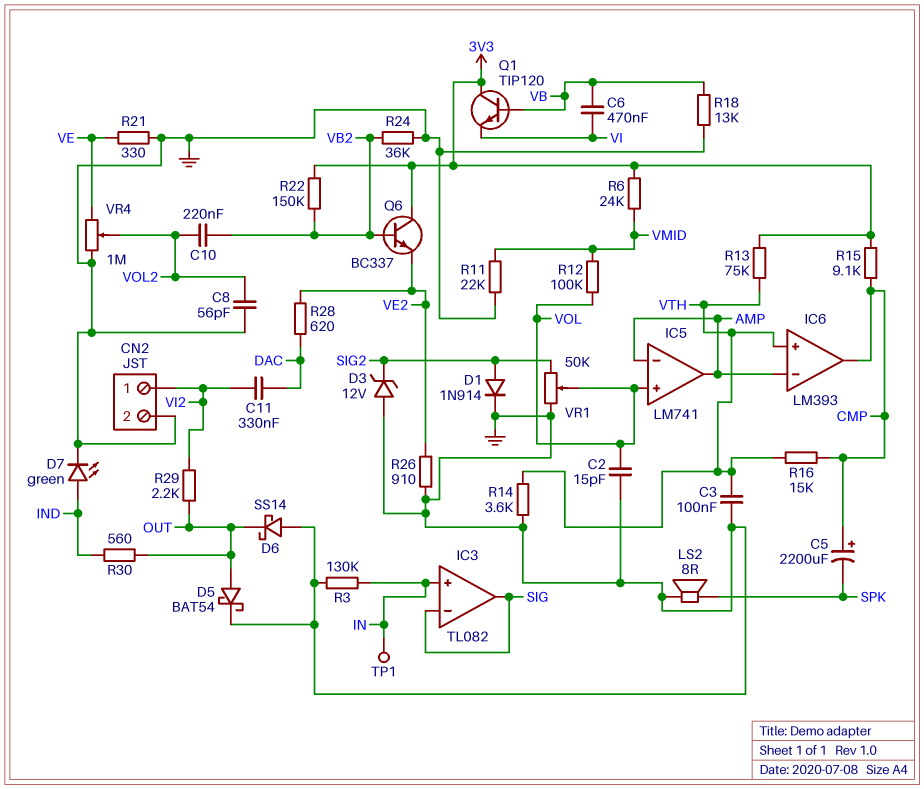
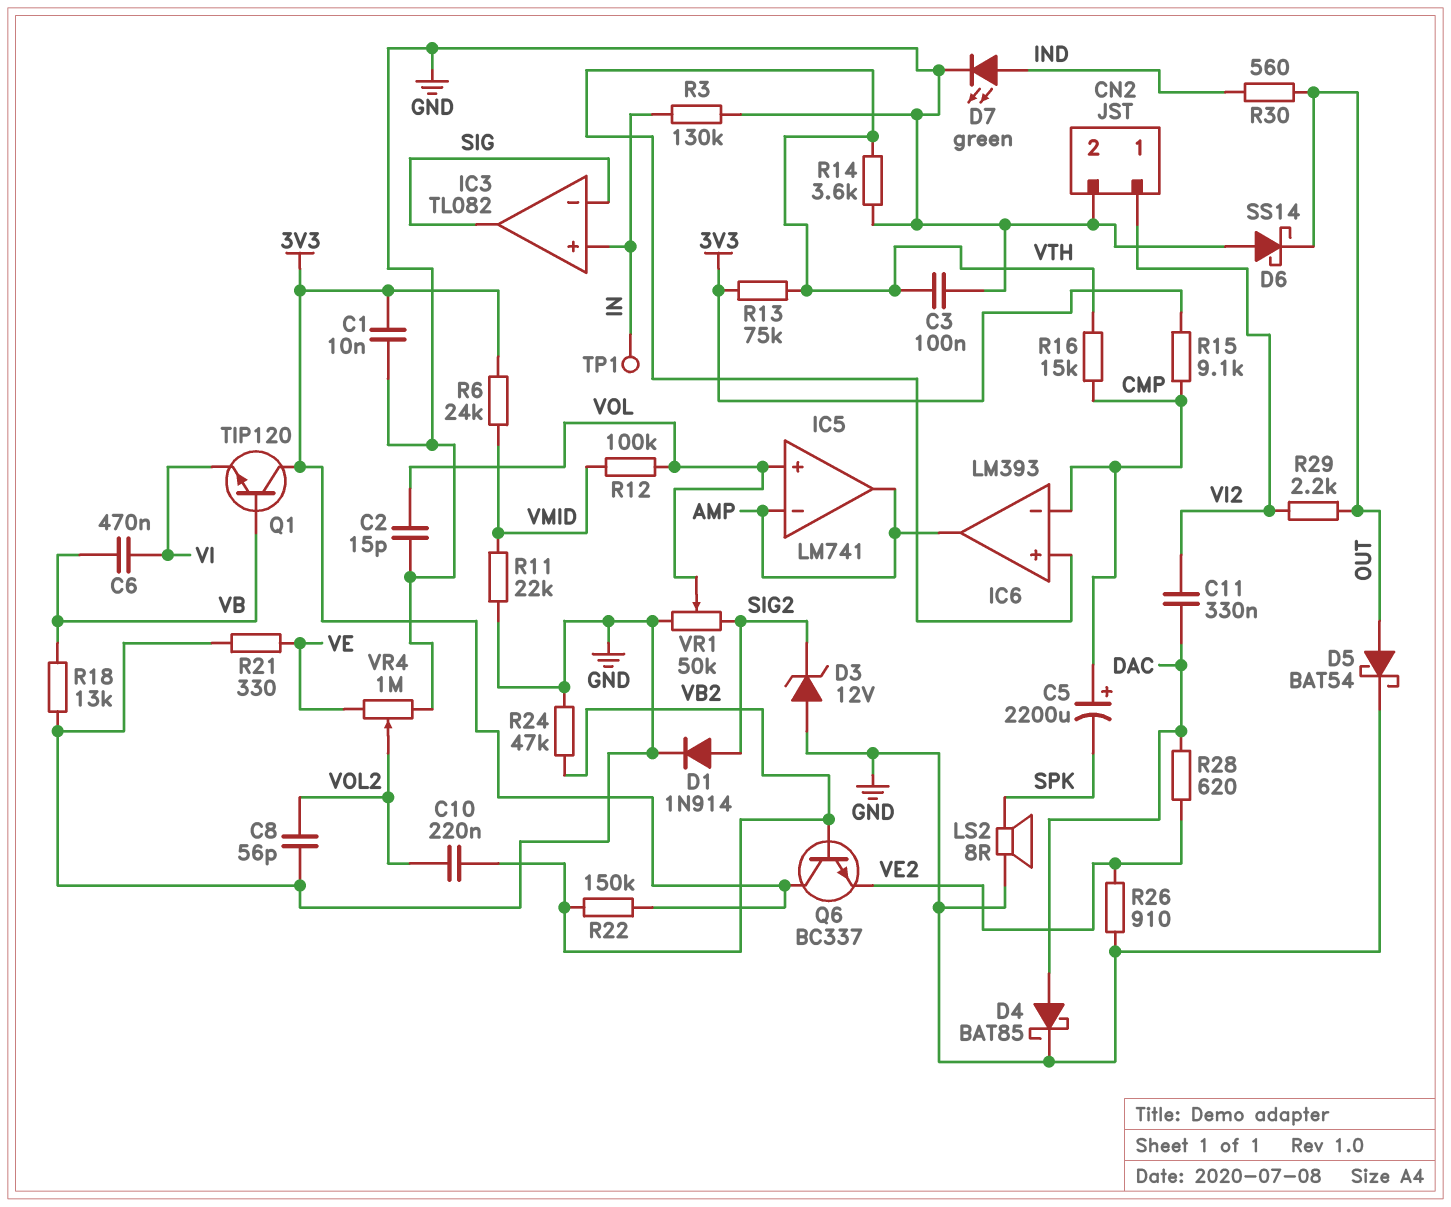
C1: none -> 10nF (3V3, GND)
D4: none -> schottky BAT85 (A DAC, K GND)
IC6 pin in-: AMP -> CMP
IC6 pin out: CMP -> AMP
R24: 36k (GND, VB2) -> 47k (GND, VB2)

